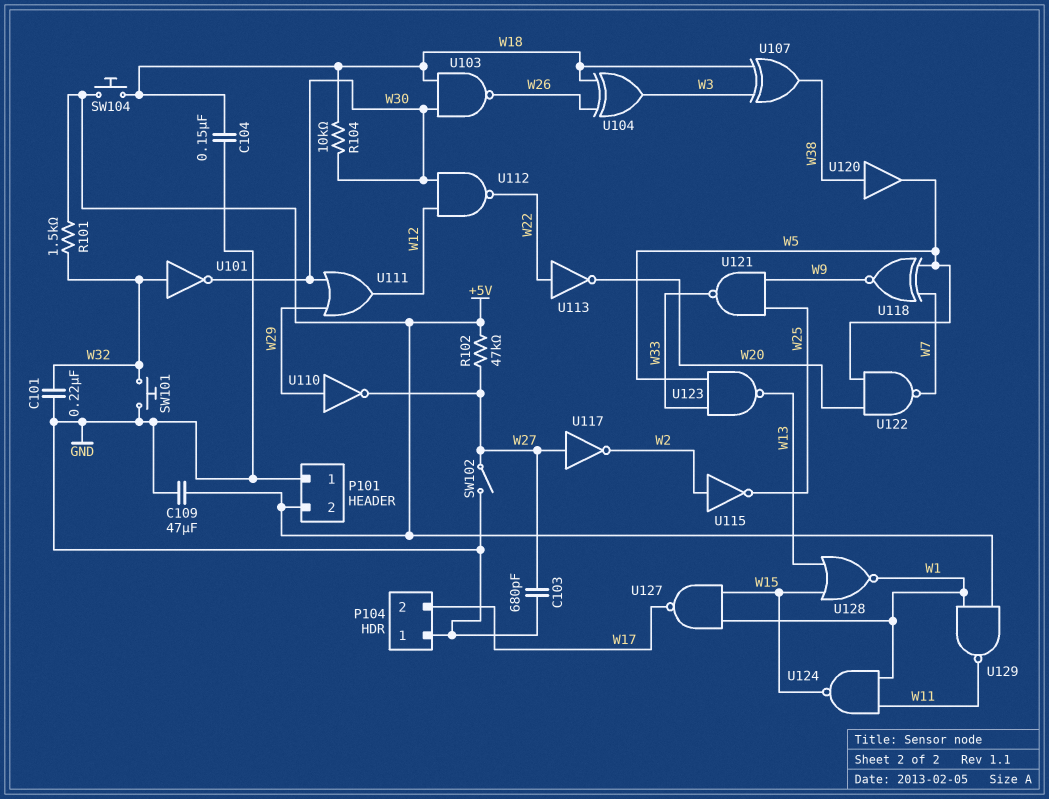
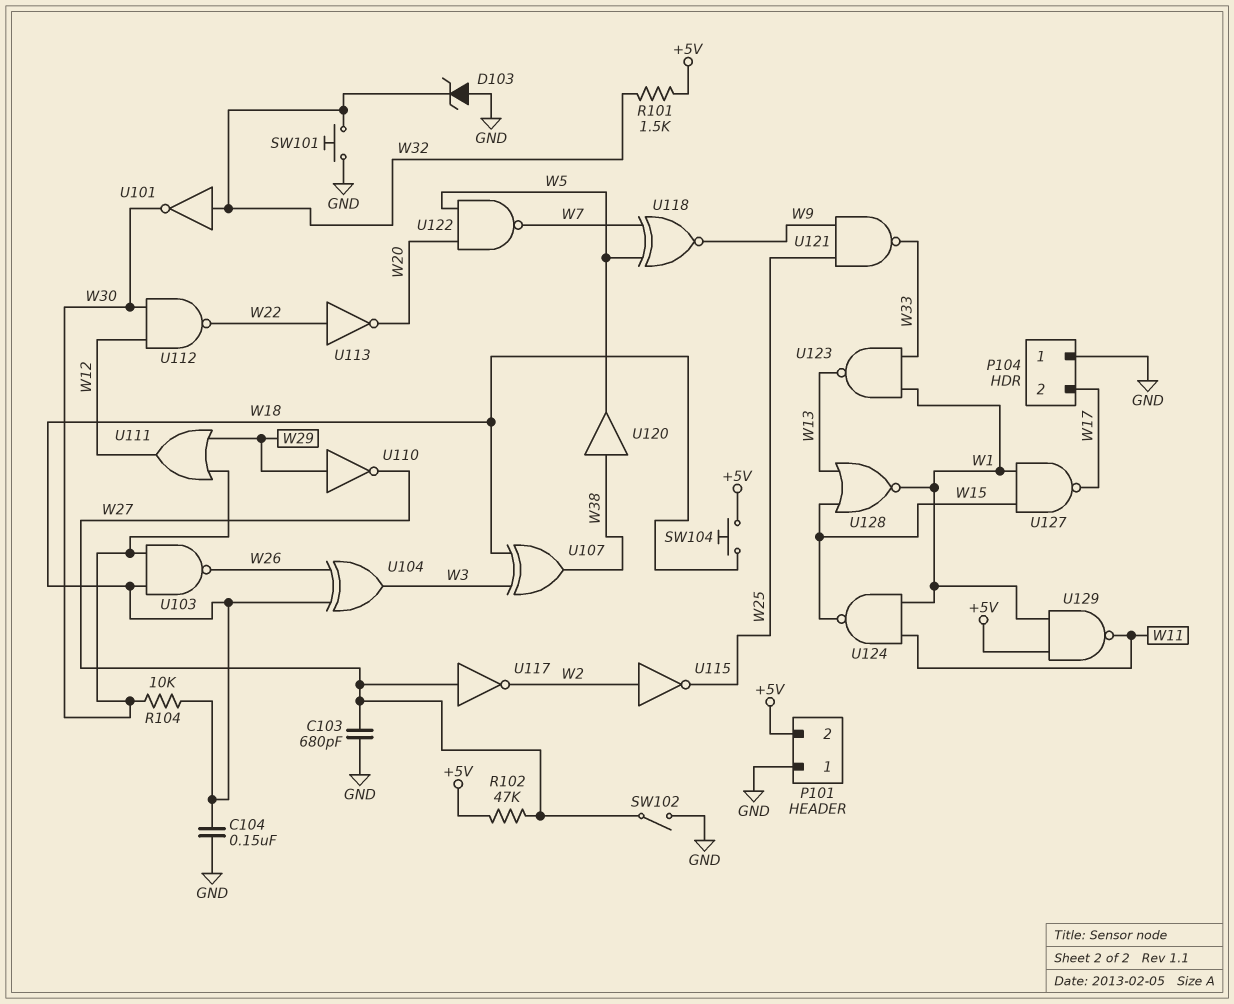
C101: 220nF (GND, W32) -> none
C109: 47uF (+5V, GND) -> none
D103: none -> zener (A GND, K W32)
U123: NAND (in W5, in W33, out W13) -> NAND (in W1, in W33, out W13)

